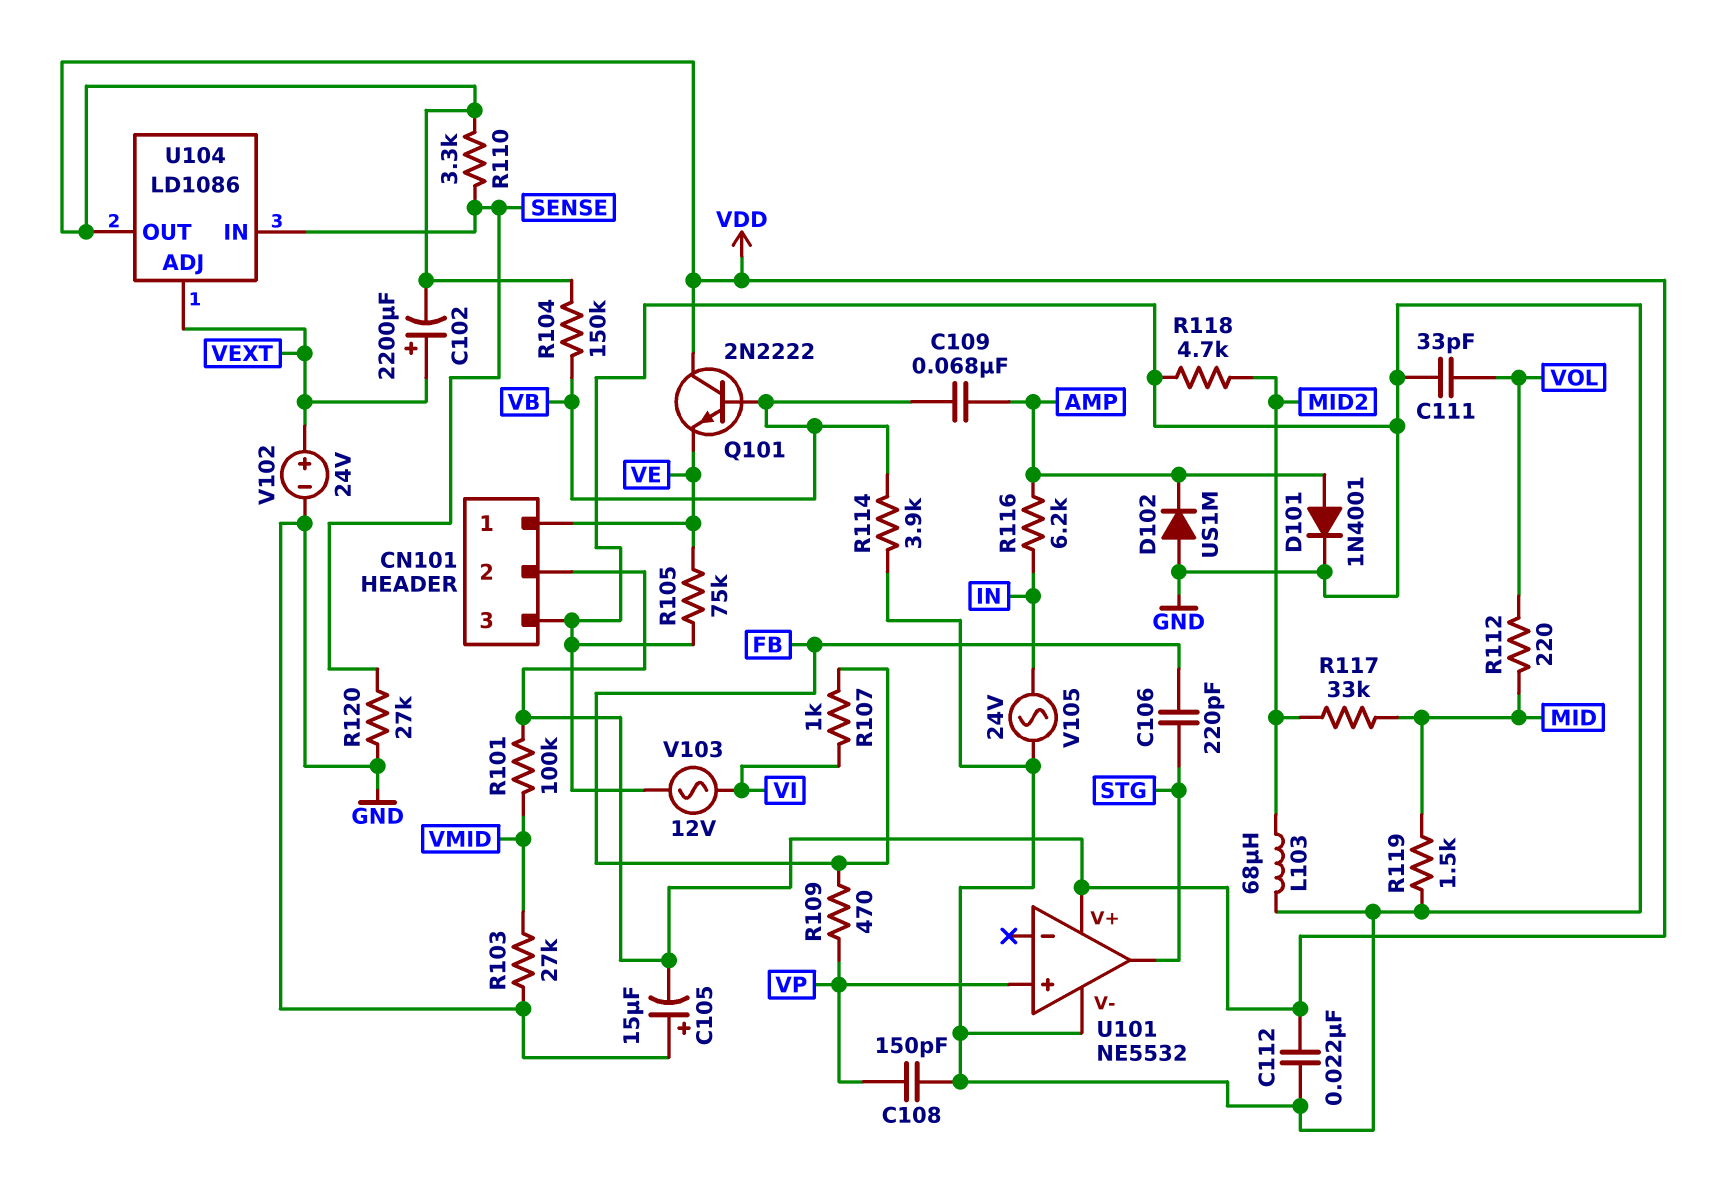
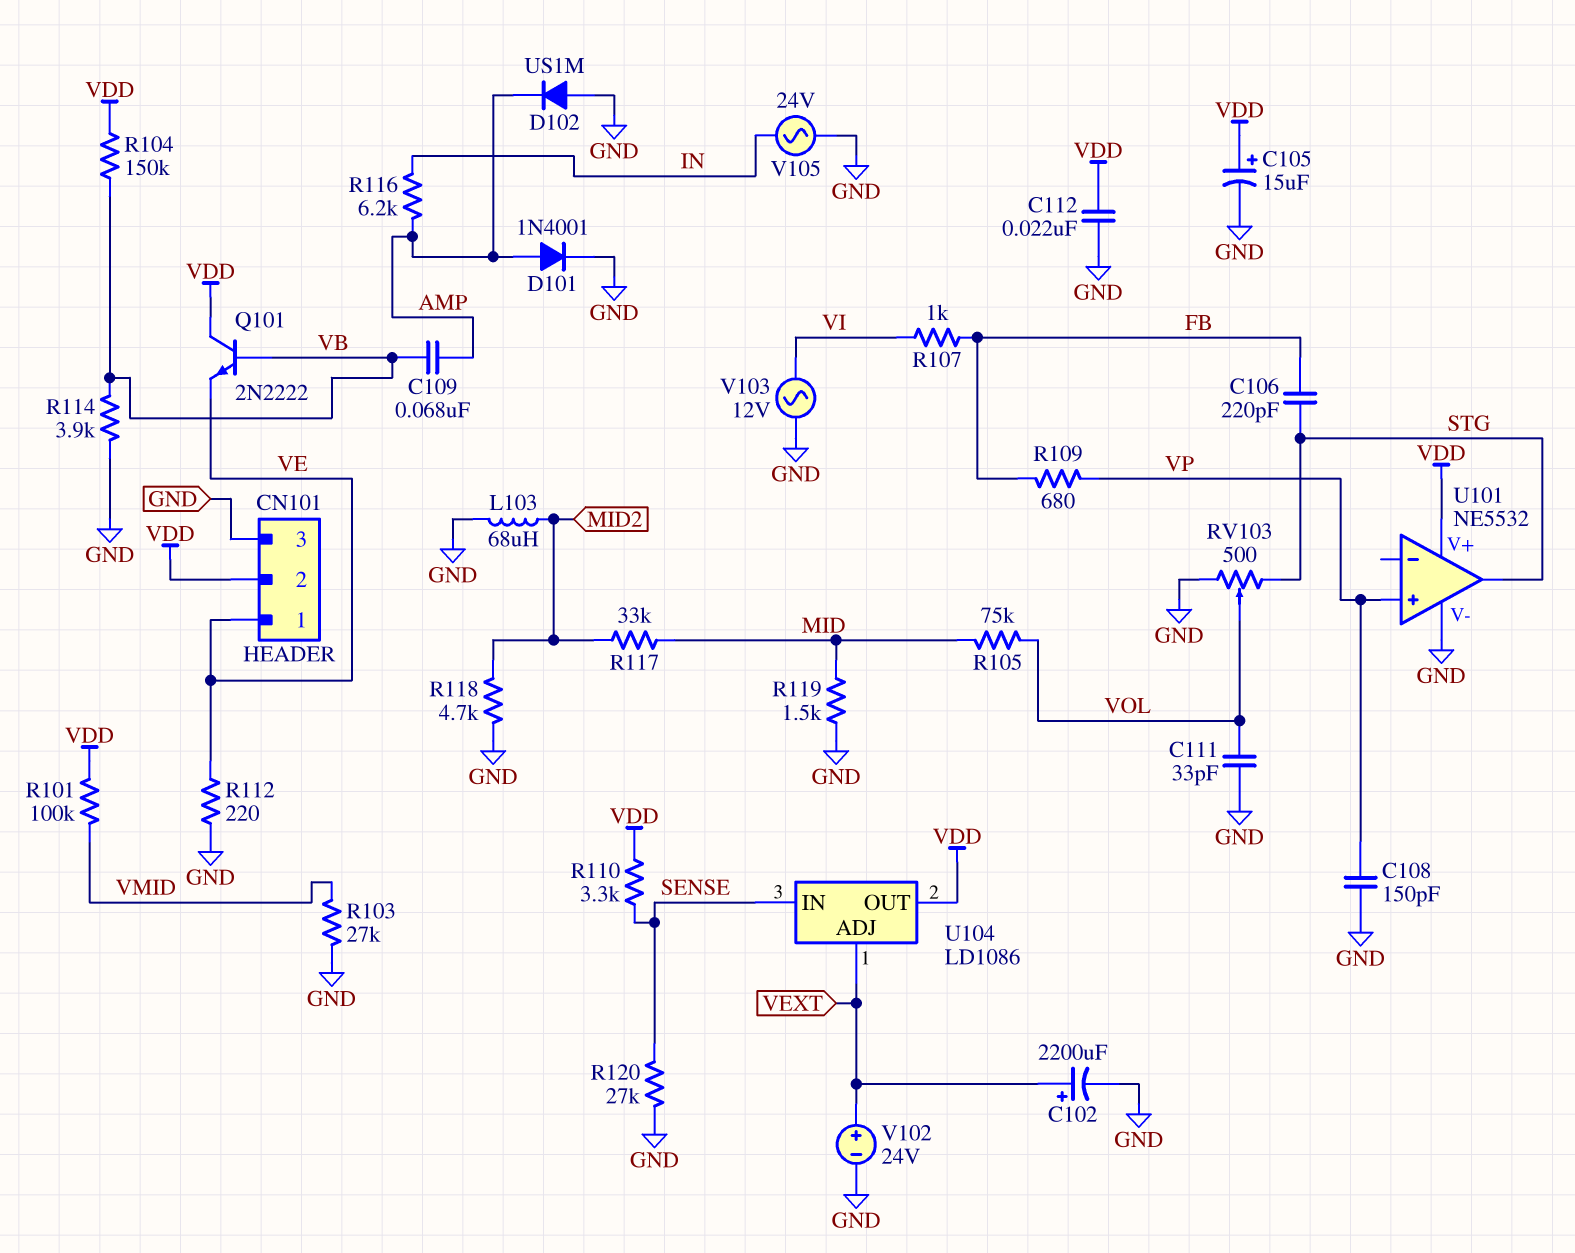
C102: 2200uF (plus VEXT, minus VDD) -> 2200uF (plus VEXT, minus GND)
C105: 15uF (plus GND, minus VDD) -> 15uF (plus VDD, minus GND)
R105: 75k (GND, VE) -> 75k (MID, VOL)
R109: 470 (FB, VP) -> 680 (FB, VP)
R112: 220 (MID, VOL) -> 220 (GND, VE)
RV103: none -> 500 (GND, STG, wiper VOL)

